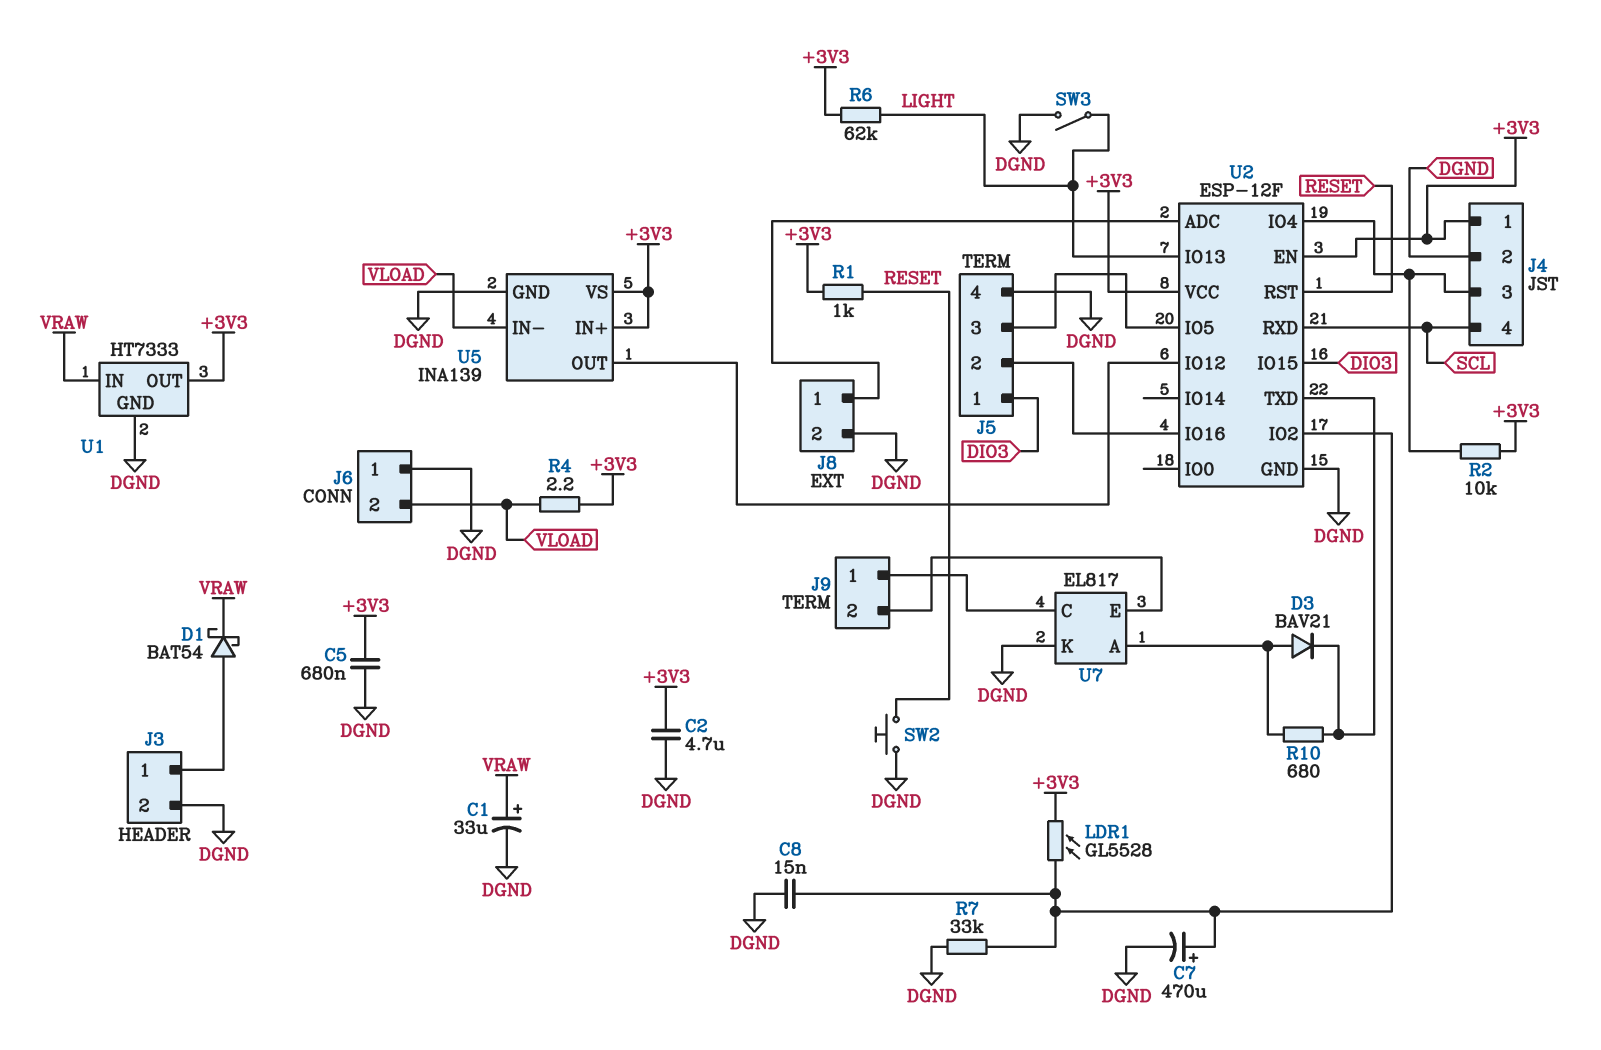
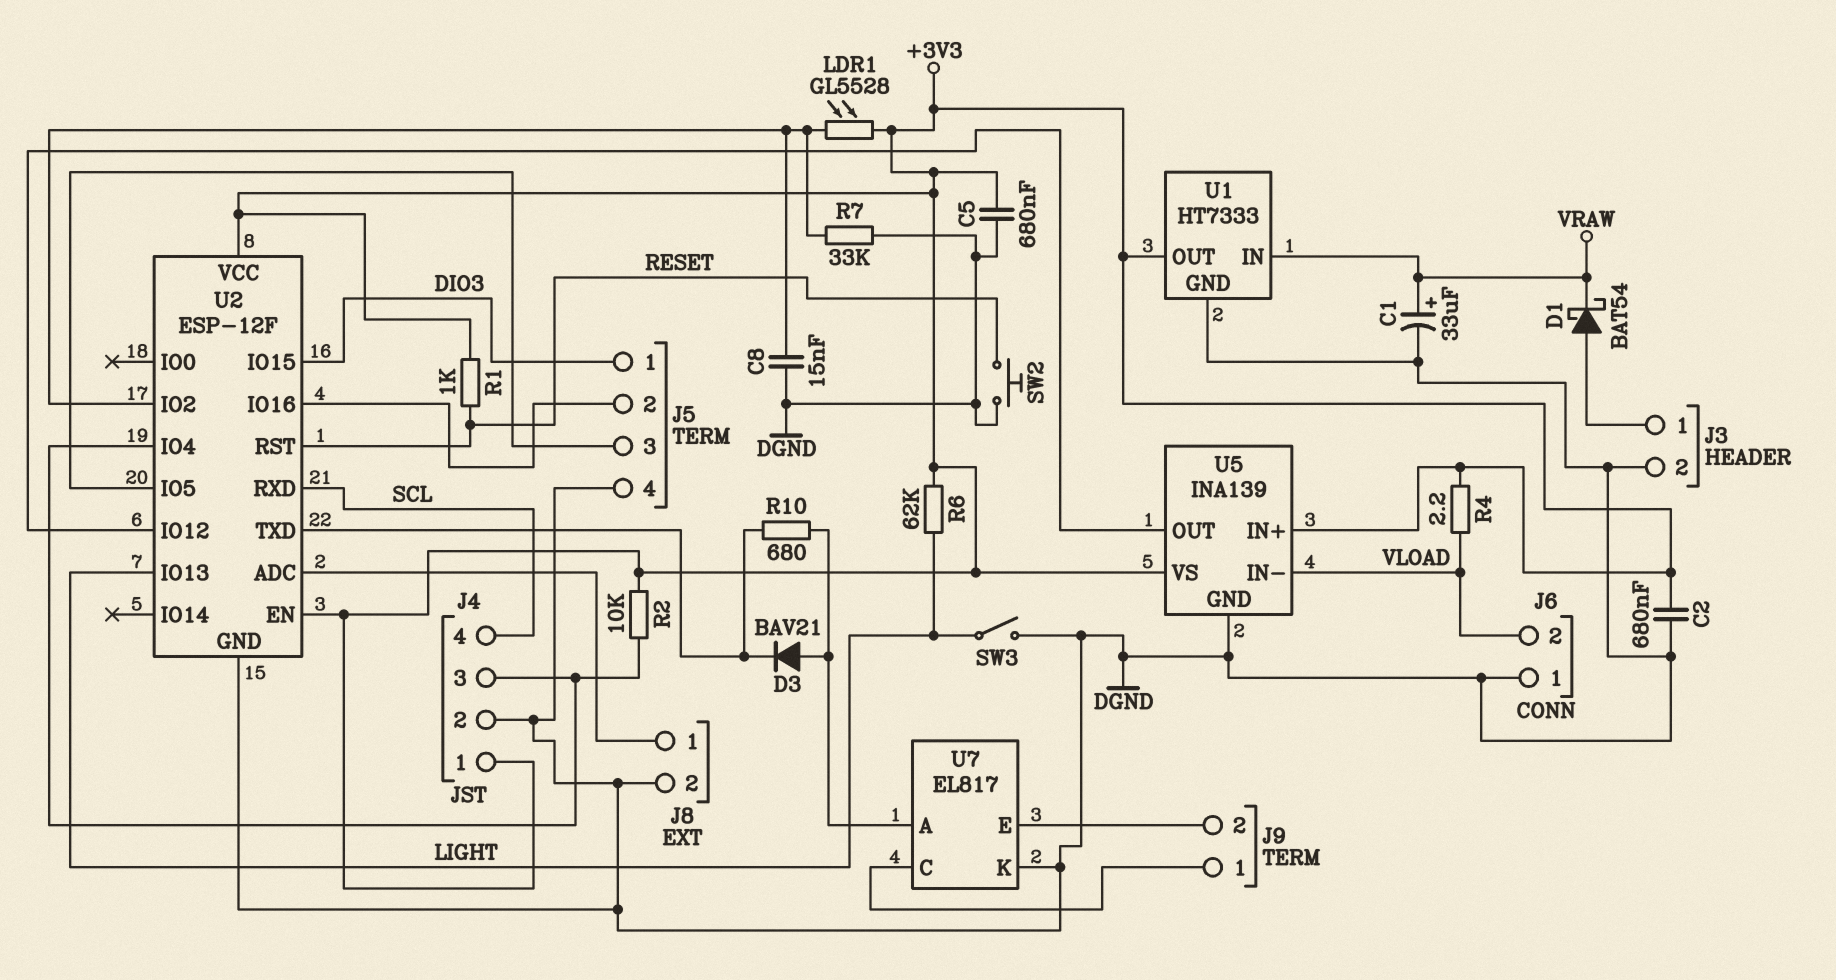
C2: 4.7uF (+3V3, DGND) -> 680nF (+3V3, DGND)
C7: 470uF (plus U2/IO2, minus DGND) -> none

